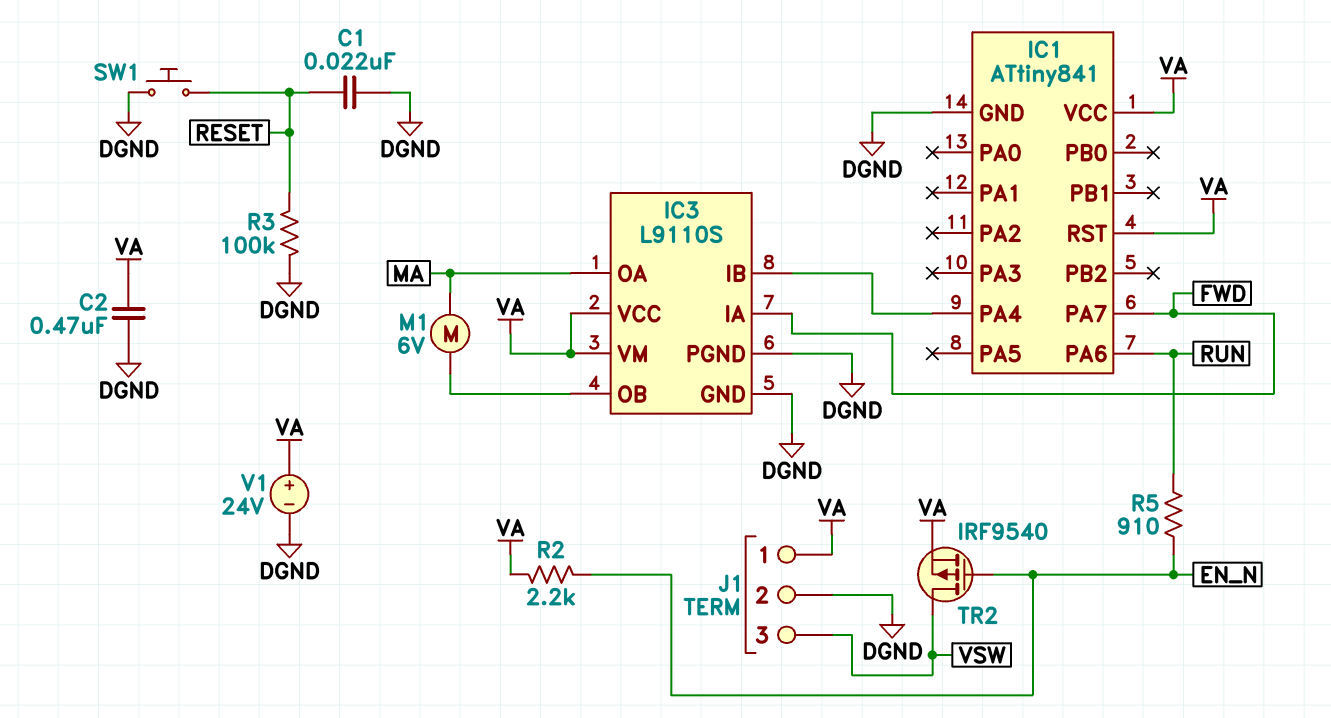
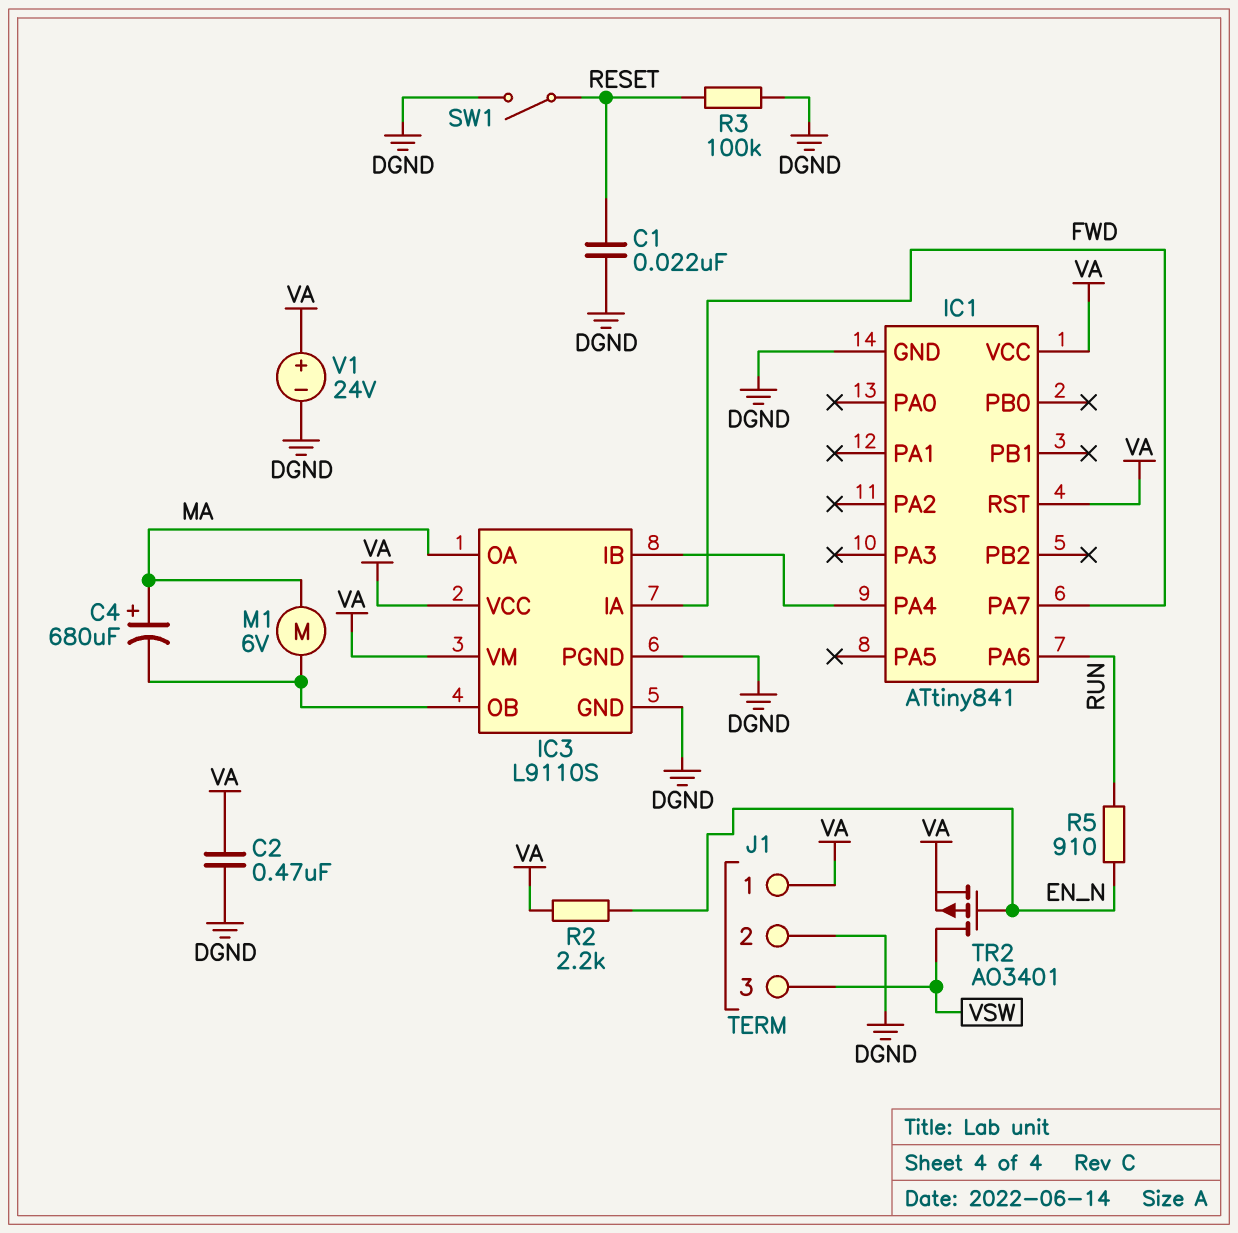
C4: none -> 680uF (plus MA, minus IC3/OB)
SW1: button (DGND, RESET) -> switch (DGND, RESET)
TR2: PMOS IRF9540 (G EN_N, D VSW, S VA) -> PMOS AO3401 (G EN_N, D VSW, S VA)

